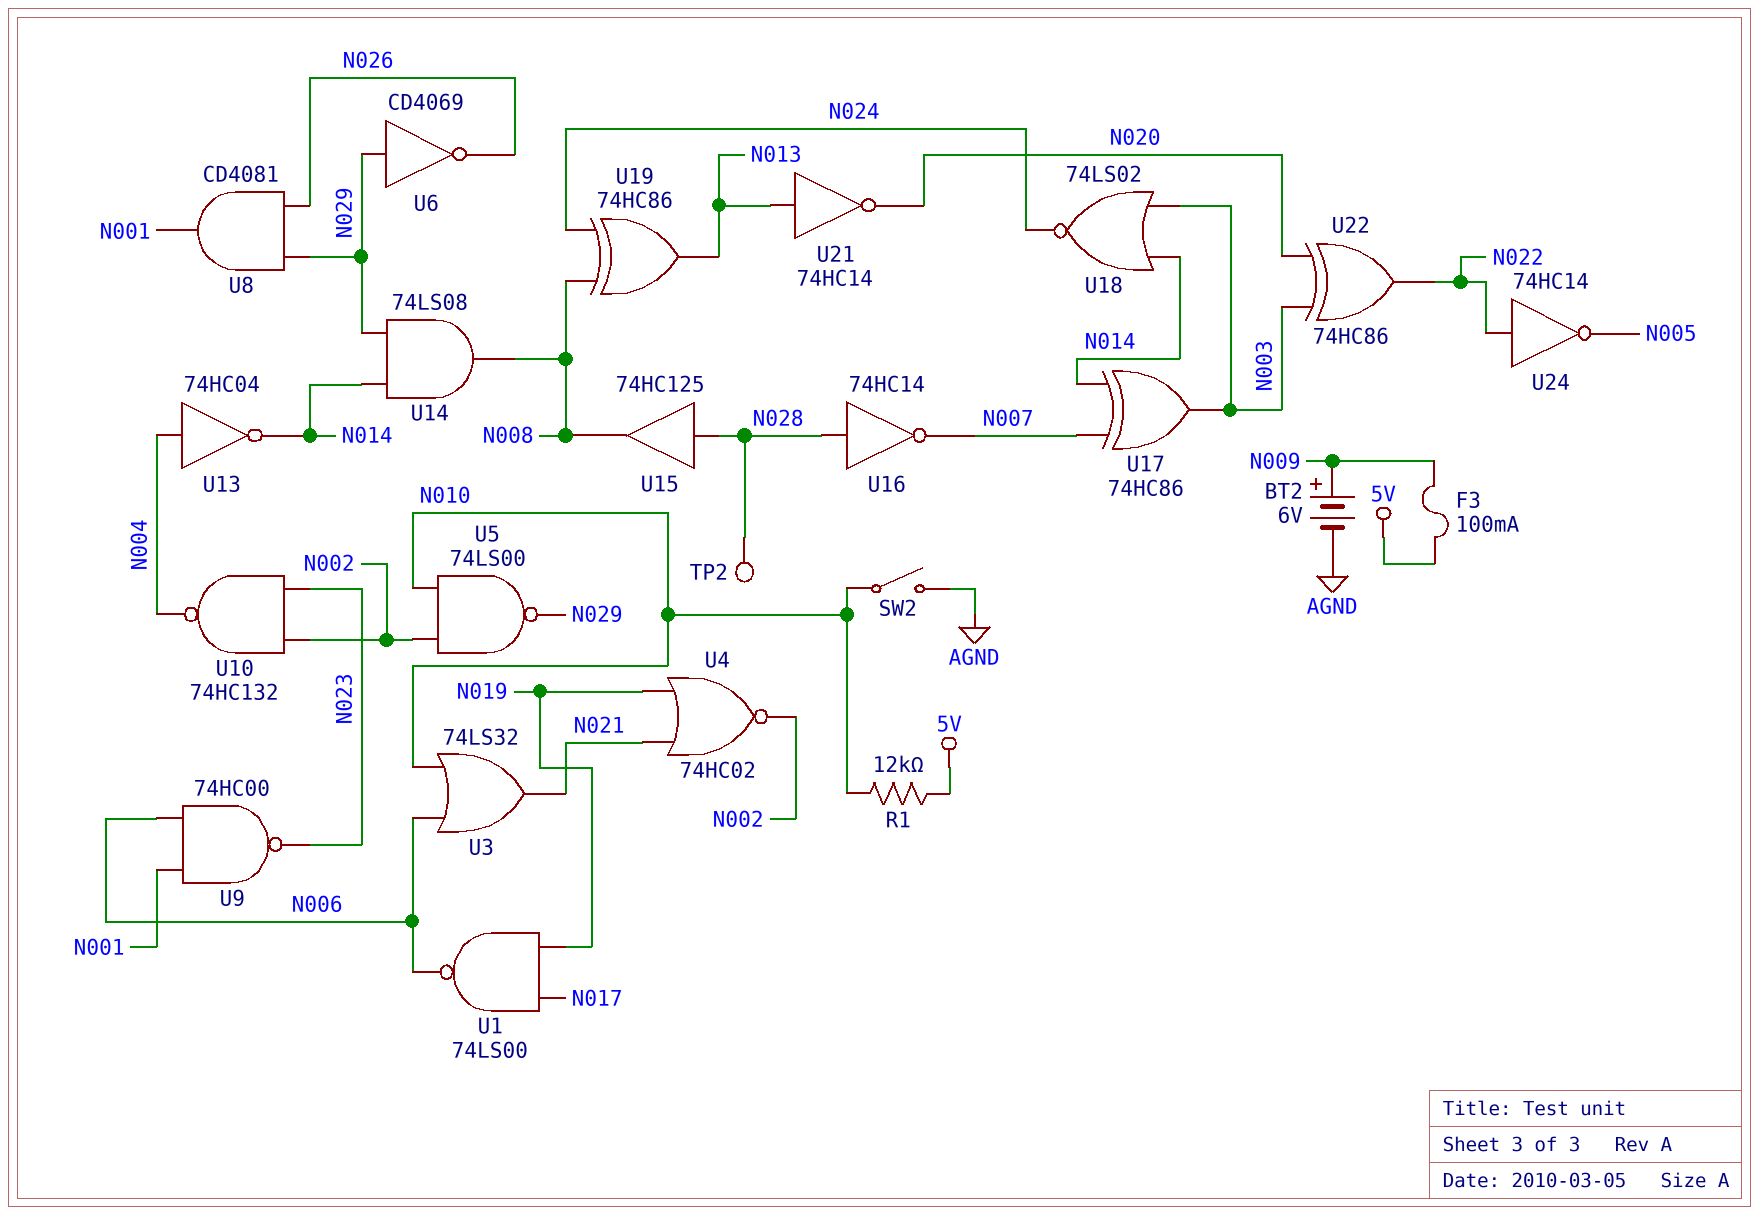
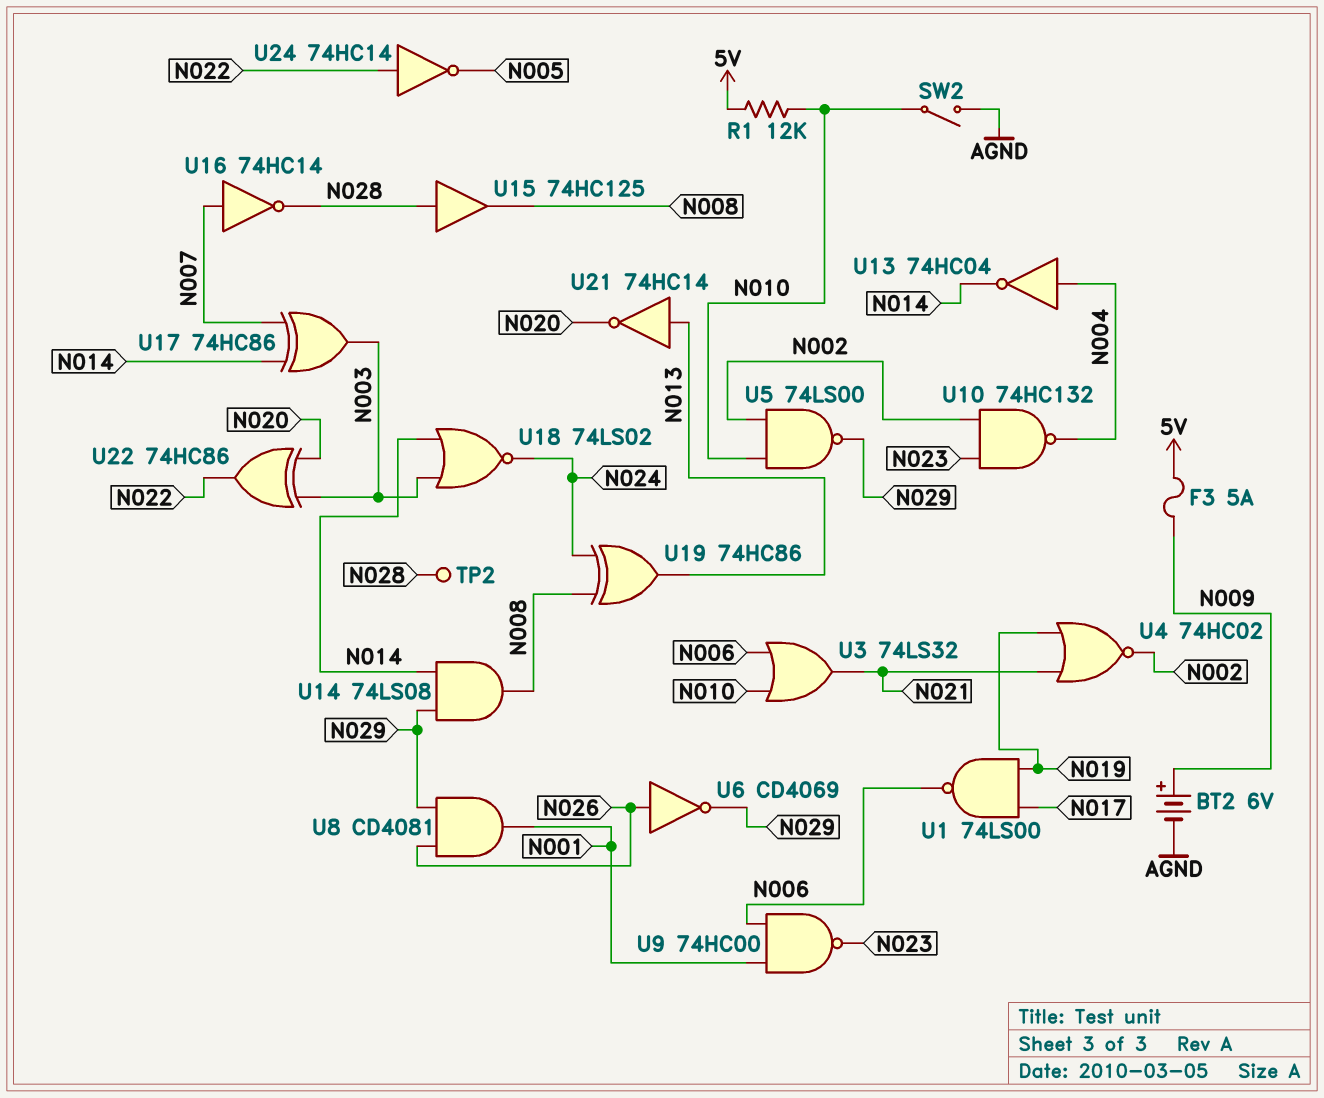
F3: 100mA (5V, N009) -> 5A (5V, N009)
U6: NOT CD4069 (in N029, out N026) -> NOT CD4069 (in N026, out N029)
U16: NOT 74HC14 (in N028, out N007) -> NOT 74HC14 (in N007, out N028)

